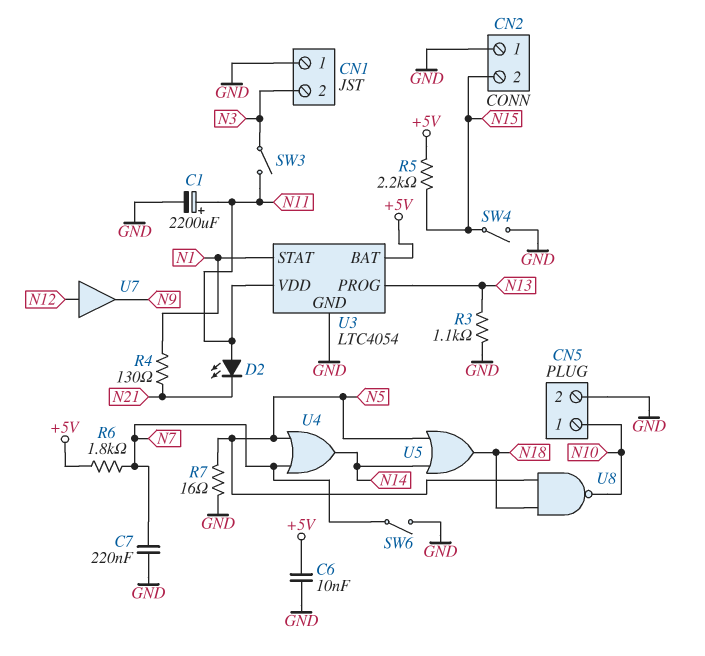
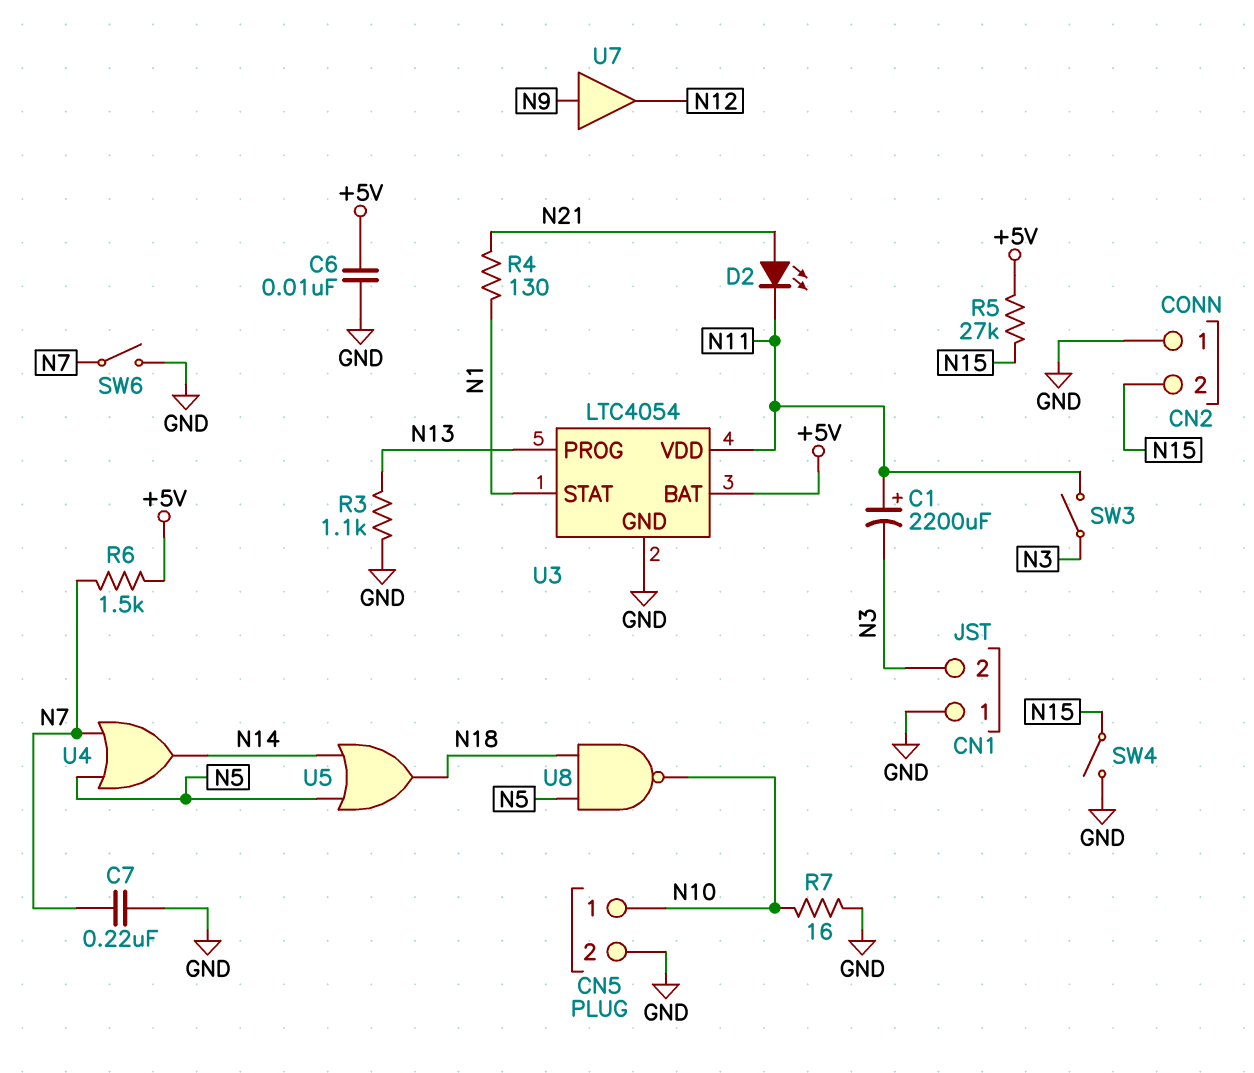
C1: 2200uF (plus N11, minus GND) -> 2200uF (plus N11, minus N3)
D2: LED (A N11, K N21) -> LED (A N21, K N11)
R5: 2.2k (+5V, N15) -> 27k (+5V, N15)
R6: 1.8k (+5V, N7) -> 1.5k (+5V, N7)
R7: 16 (GND, N5) -> 16 (GND, N10)
U7: buffer (in N12, out N9) -> buffer (in N9, out N12)

